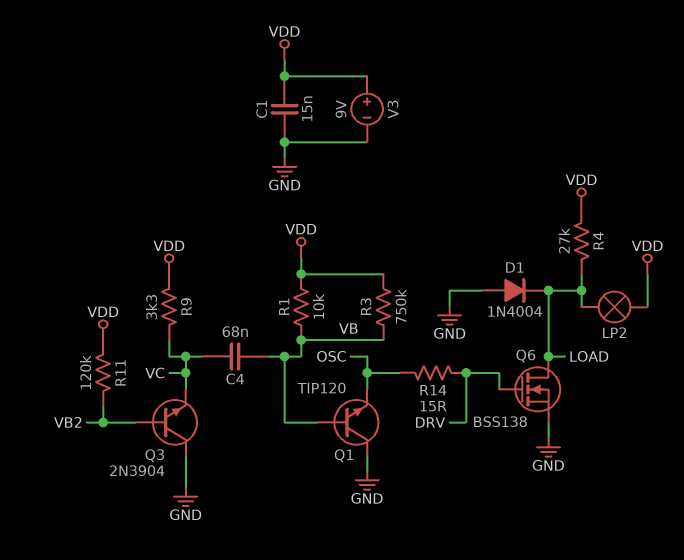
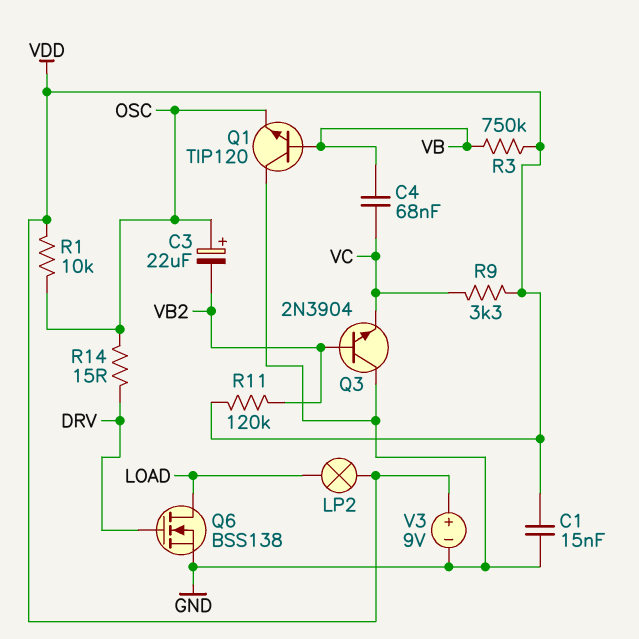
C3: none -> 22uF (plus OSC, minus VB2)
D1: diode 1N4004 (A GND, K LOAD) -> none
R1: 10k (VB, VDD) -> 10k (OSC, VDD)
R4: 27k (LOAD, VDD) -> none

